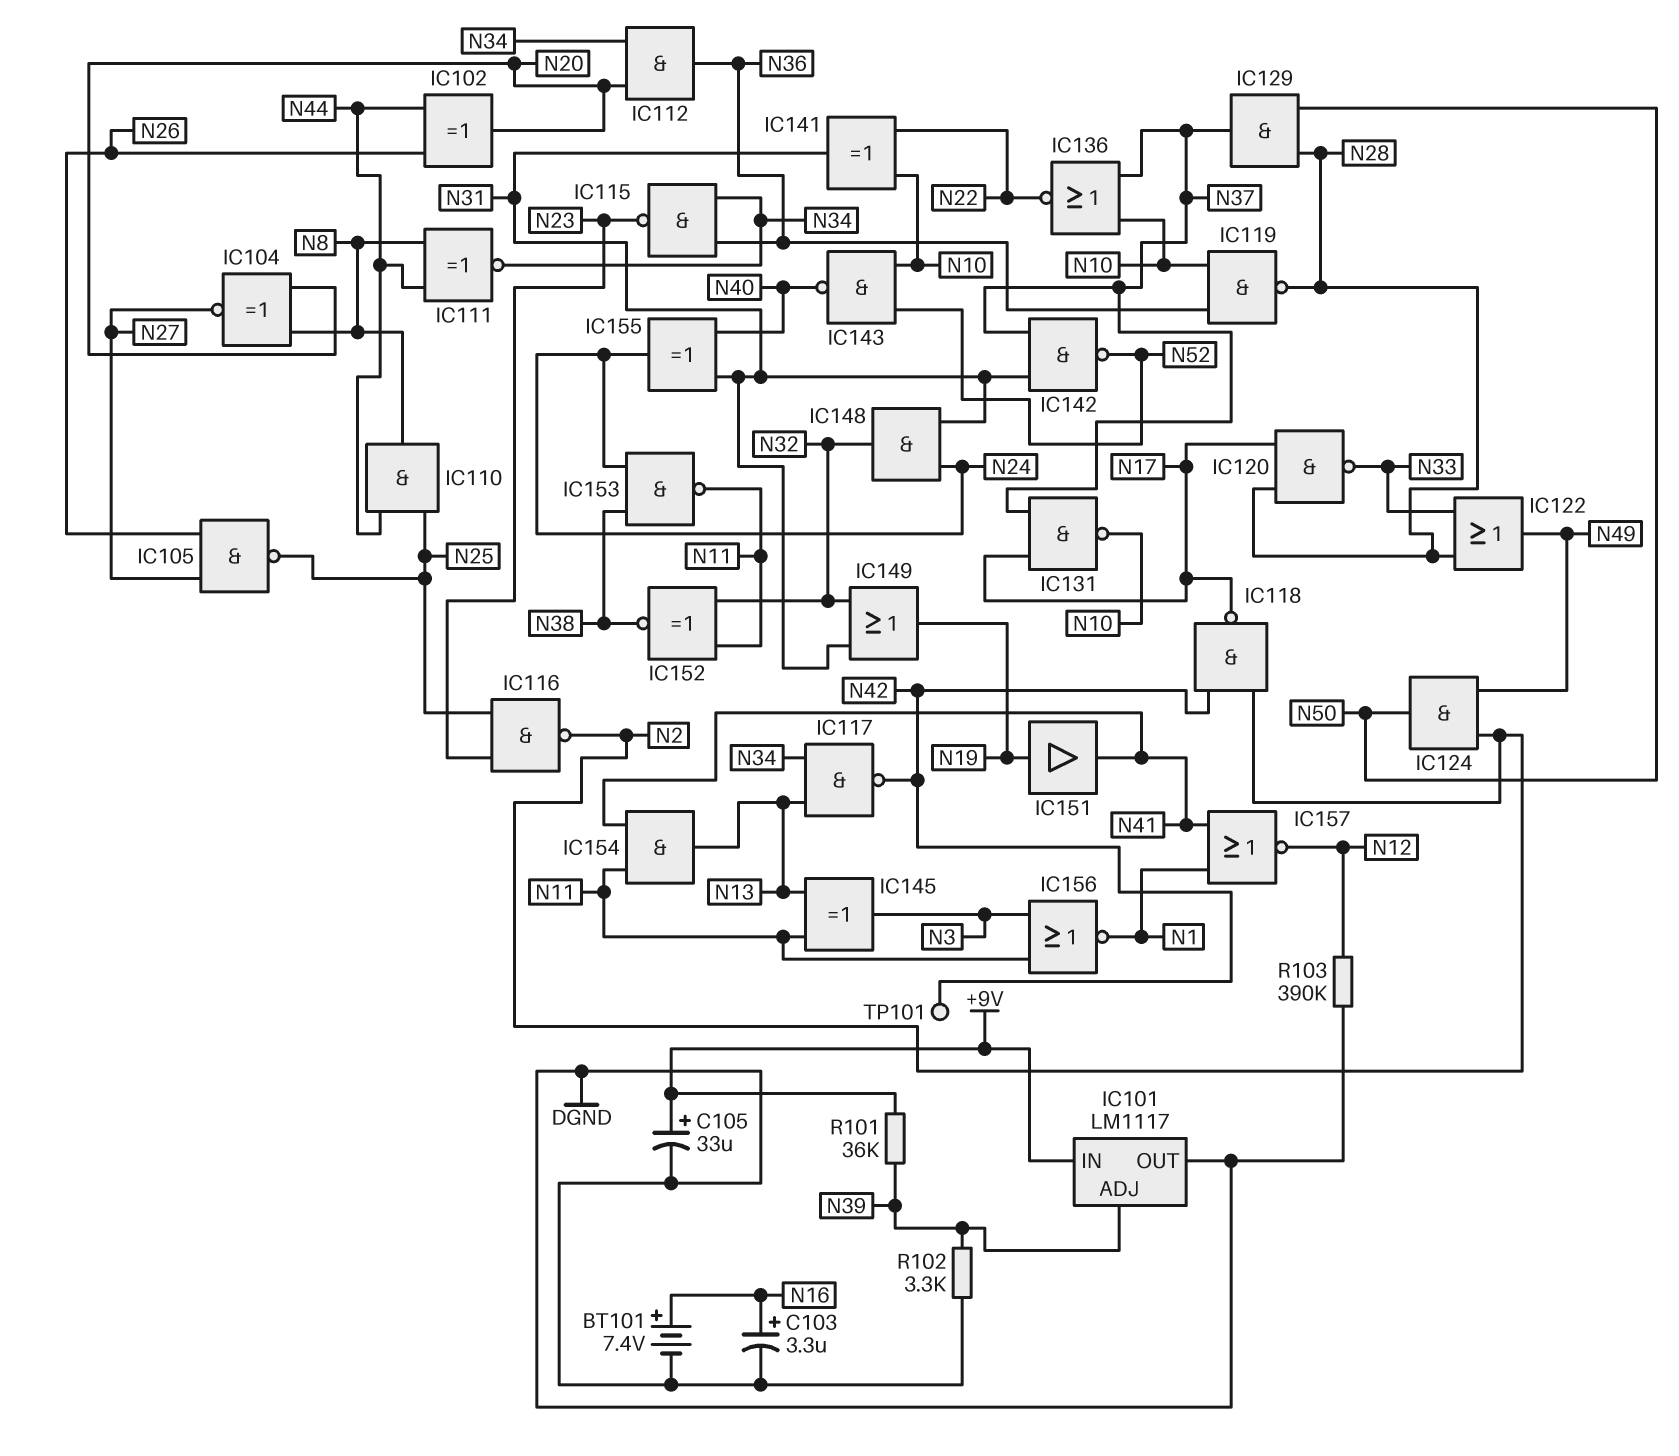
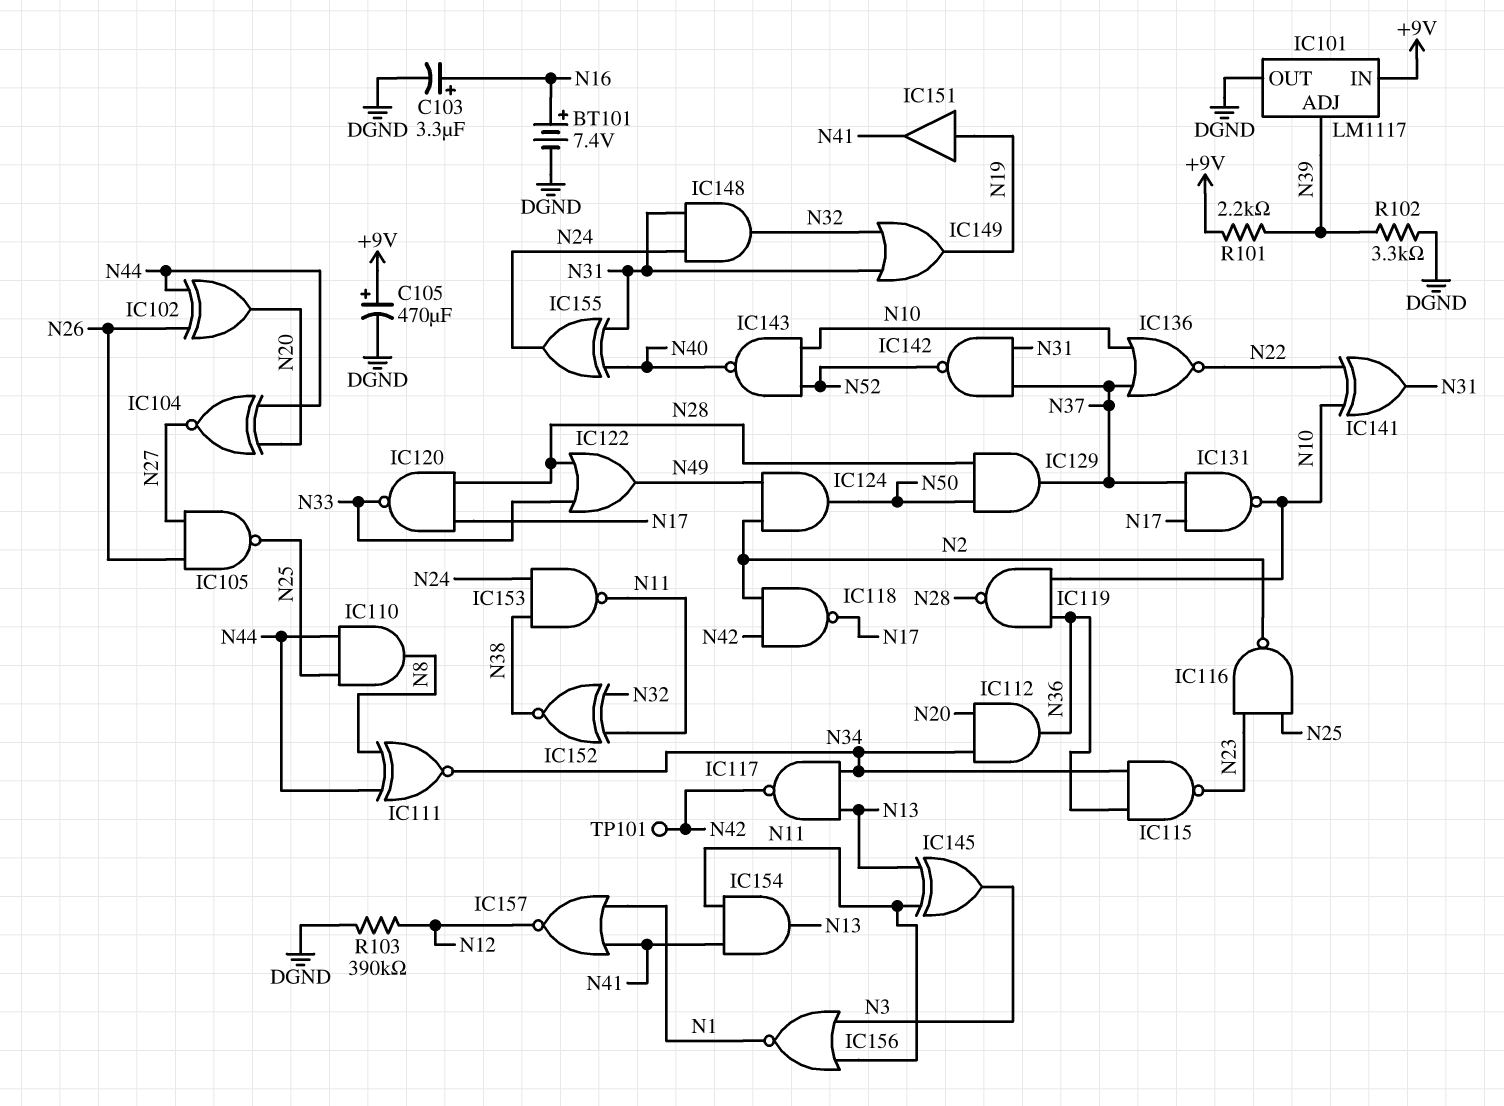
C105: 33uF (plus +9V, minus DGND) -> 470uF (plus +9V, minus DGND)
IC104: XNOR (in N8, in N20, out N27) -> XNOR (in N20, in N44, out N27)
R101: 36k (+9V, N39) -> 2.2k (+9V, N39)

